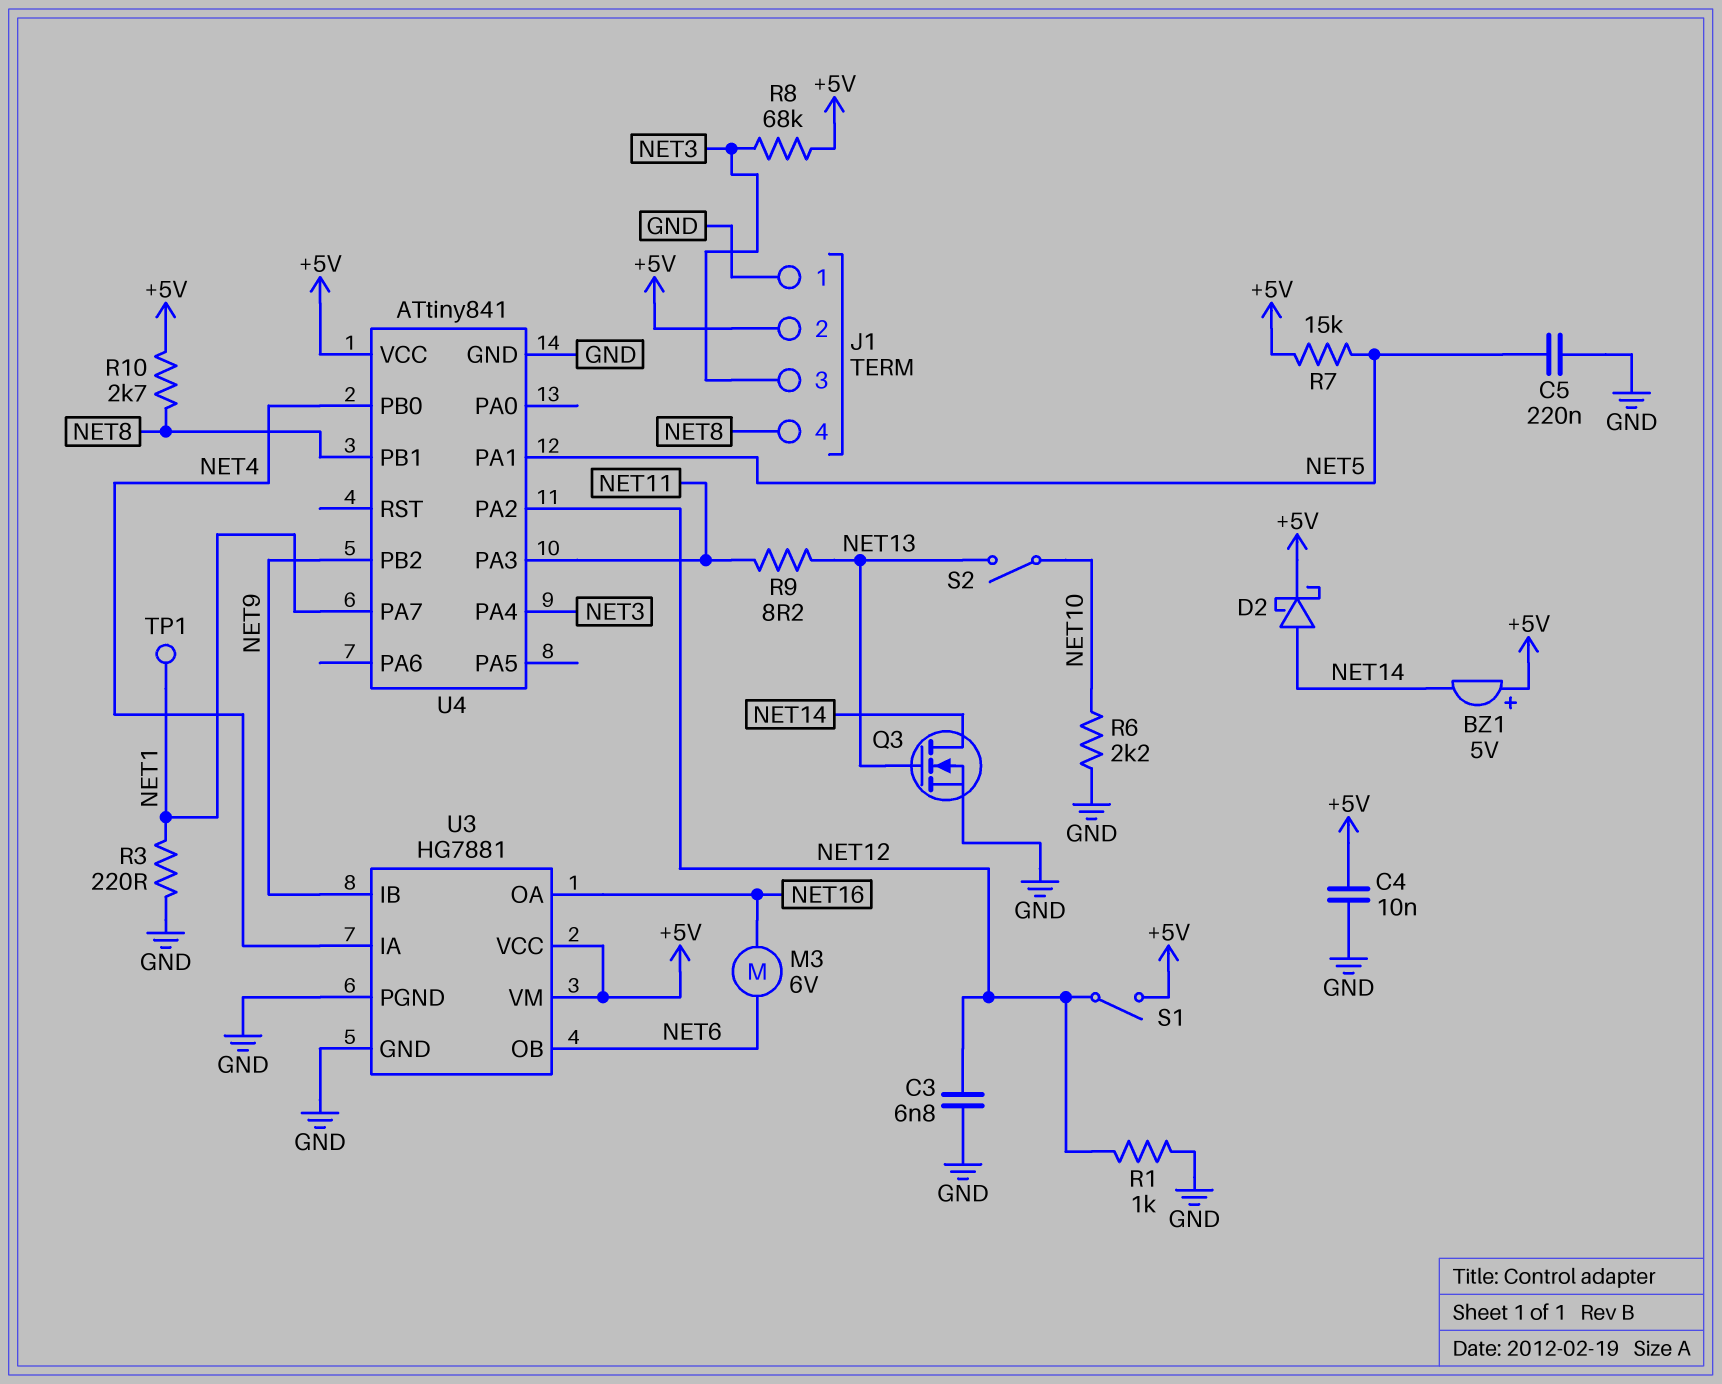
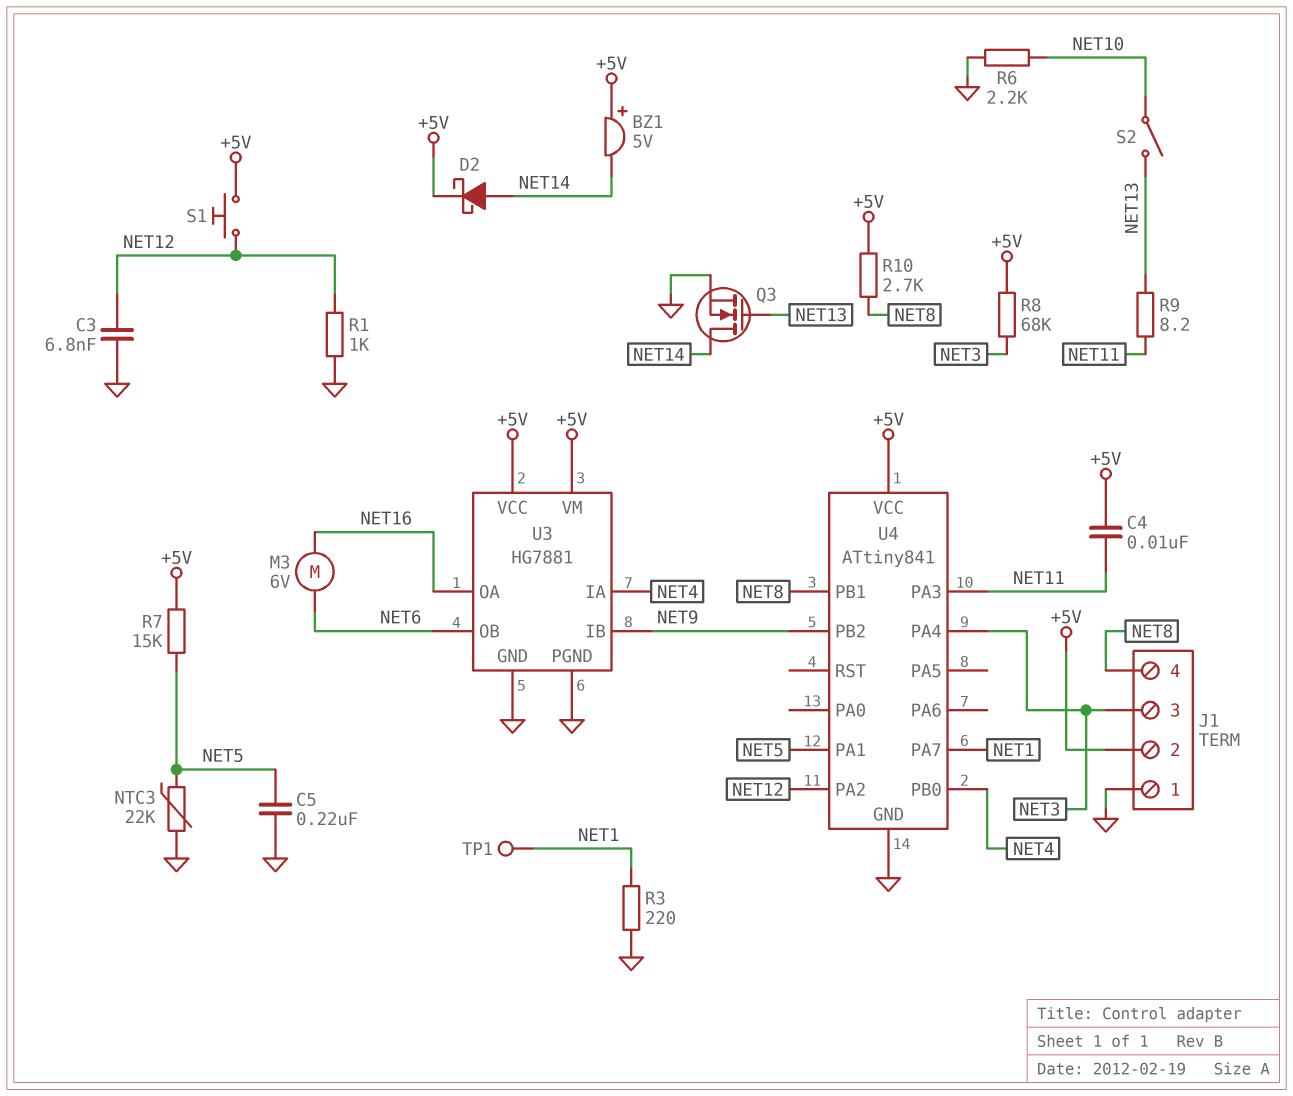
C4: 10nF (+5V, GND) -> 10nF (+5V, NET11)
NTC3: none -> 22k (GND, NET5)
S1: switch (+5V, NET12) -> button (+5V, NET12)

